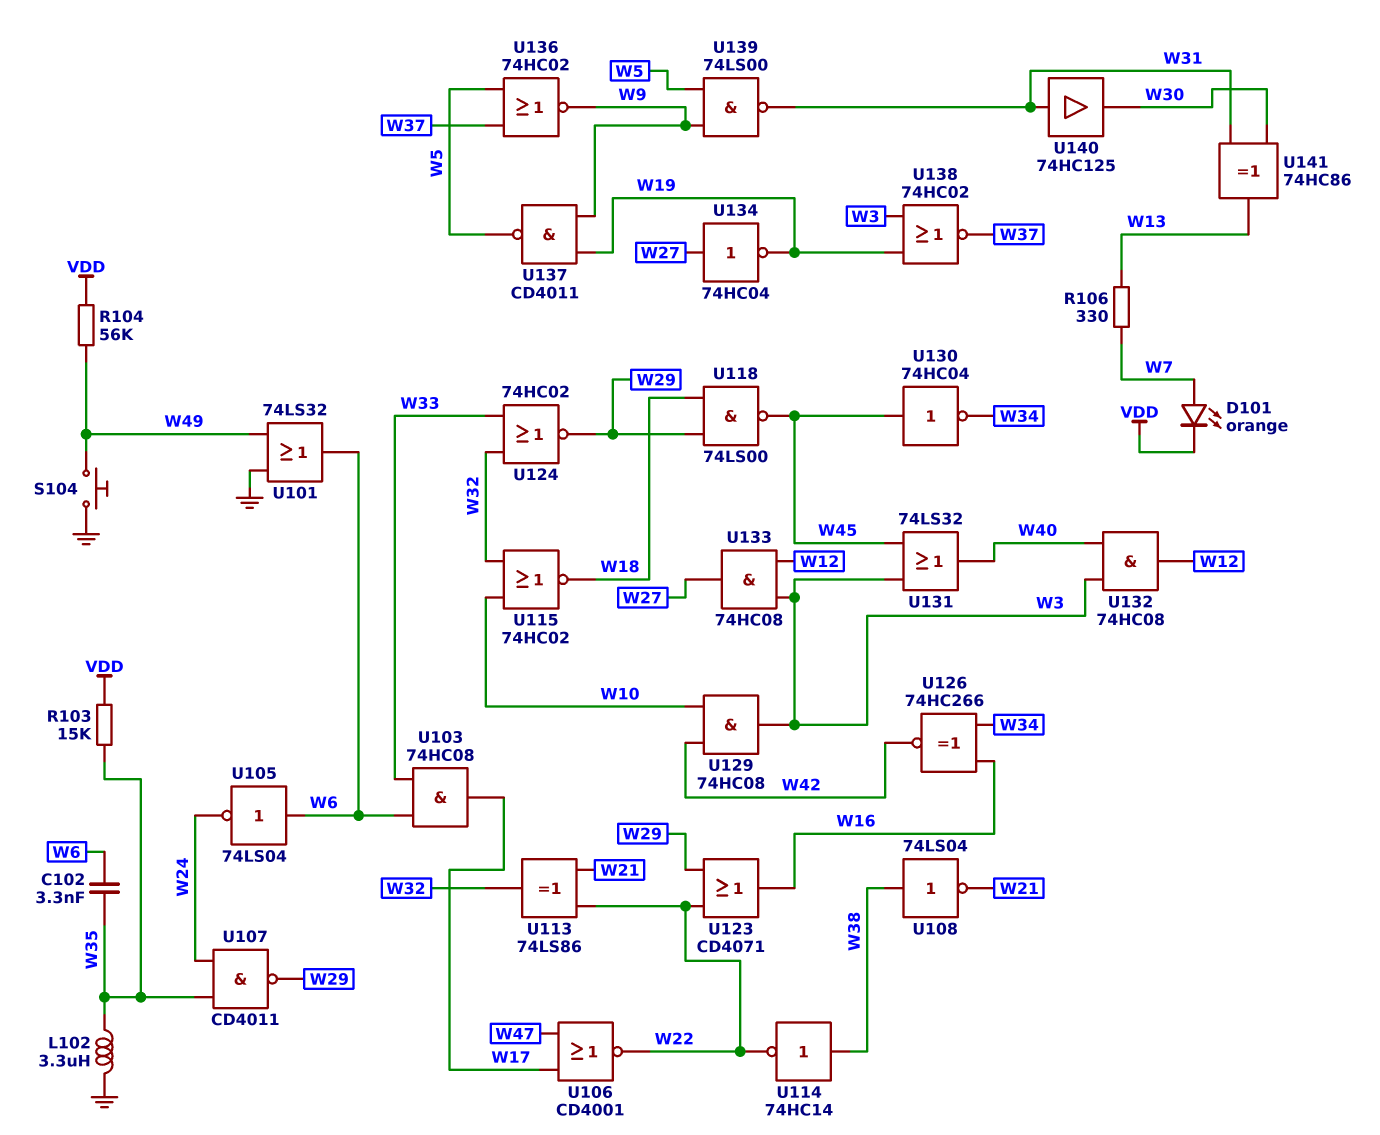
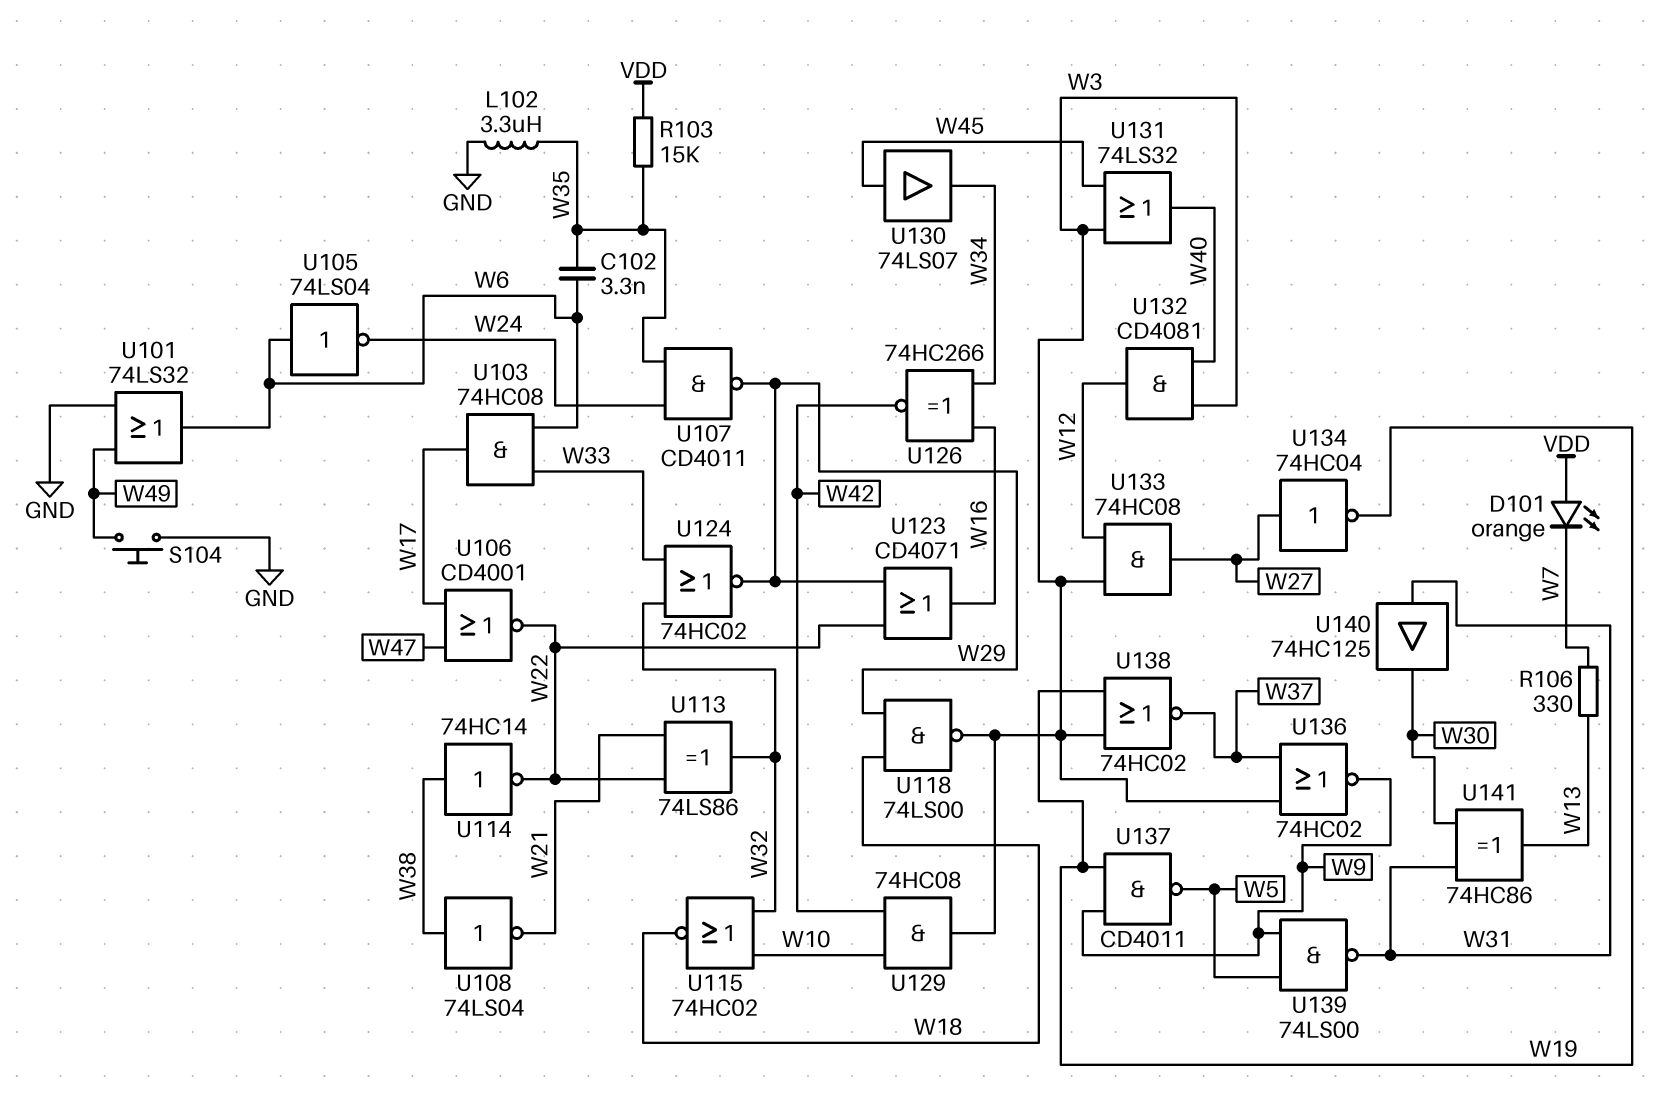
D101: LED orange (A W7, K VDD) -> LED orange (A VDD, K W7)
R104: 56k (VDD, W49) -> none
U118: NAND 74LS00 (in W18, in W29, out W45) -> NAND 74LS00 (in W18, in W29, out W3)
U130: NOT 74HC04 (in W45, out W34) -> buffer 74LS07 (in W45, out W34)
U132: AND 74HC08 (in W3, in W40, out W12) -> AND CD4081 (in W3, in W40, out W12)
U136: NOR 74HC02 (in W5, in W37, out W9) -> NOR 74HC02 (in W3, in W37, out W9)

